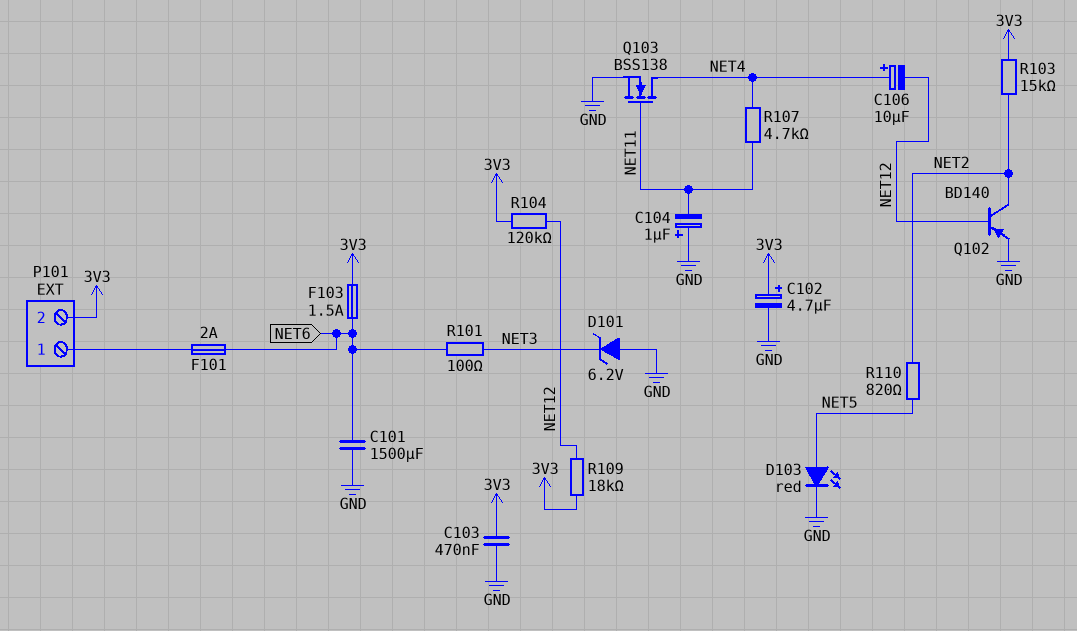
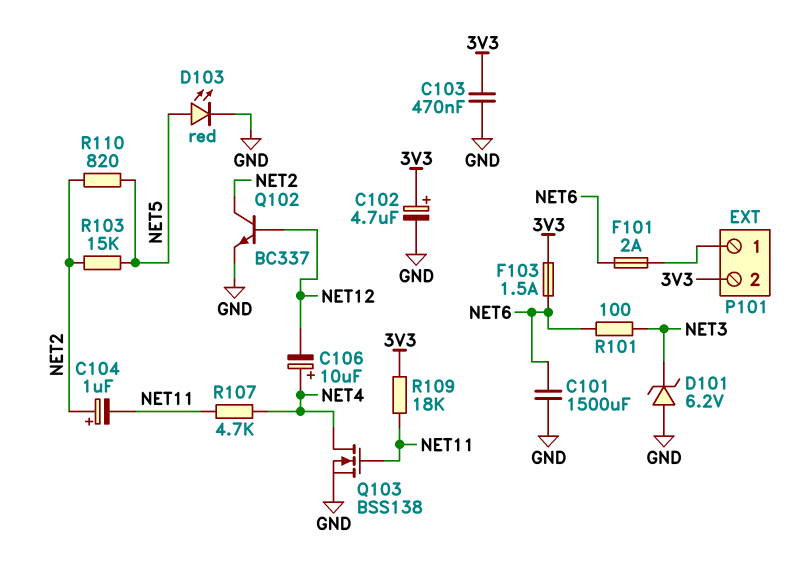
C104: 1uF (plus GND, minus NET11) -> 1uF (plus NET2, minus NET11)
Q102: PNP BD140 (B NET12, C NET2, E GND) -> NPN BC337 (B NET12, C NET2, E GND)
R103: 15k (3V3, NET2) -> 15k (NET2, NET5)
R104: 120k (3V3, NET12) -> none
R109: 18k (3V3, NET12) -> 18k (3V3, NET11)

